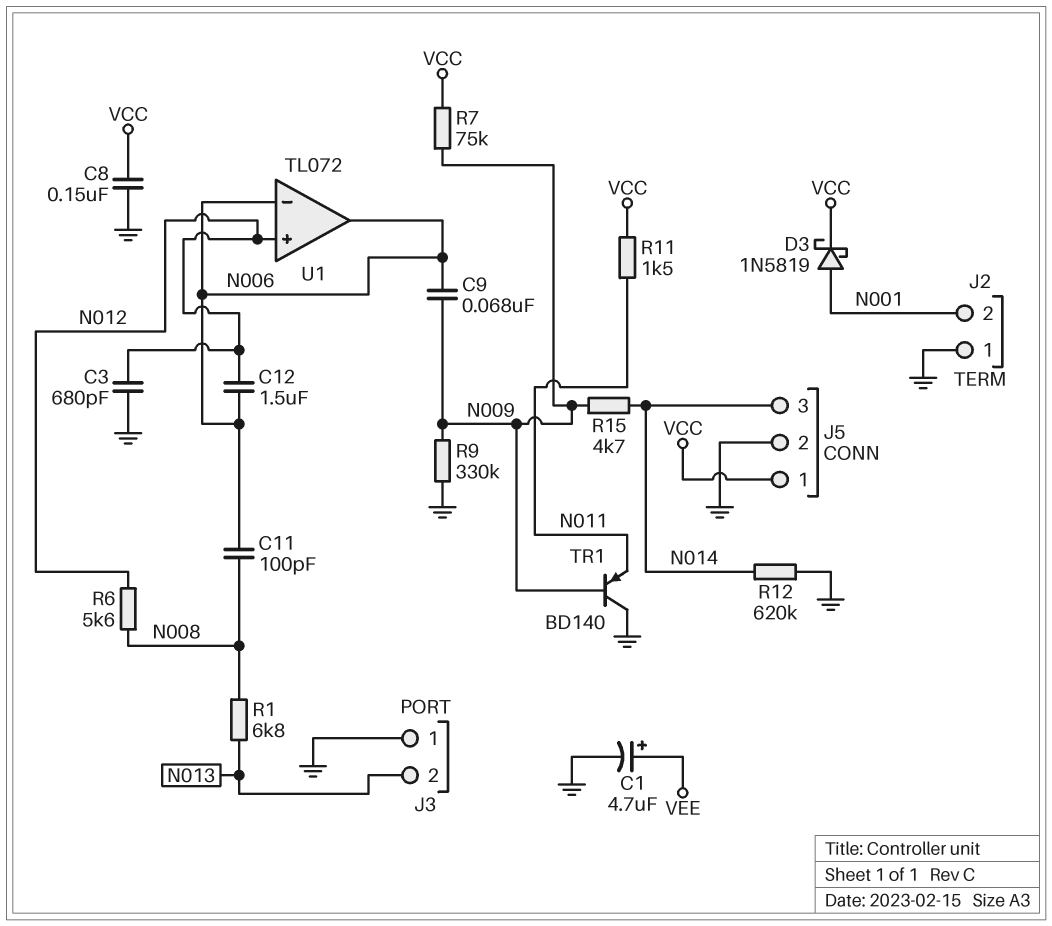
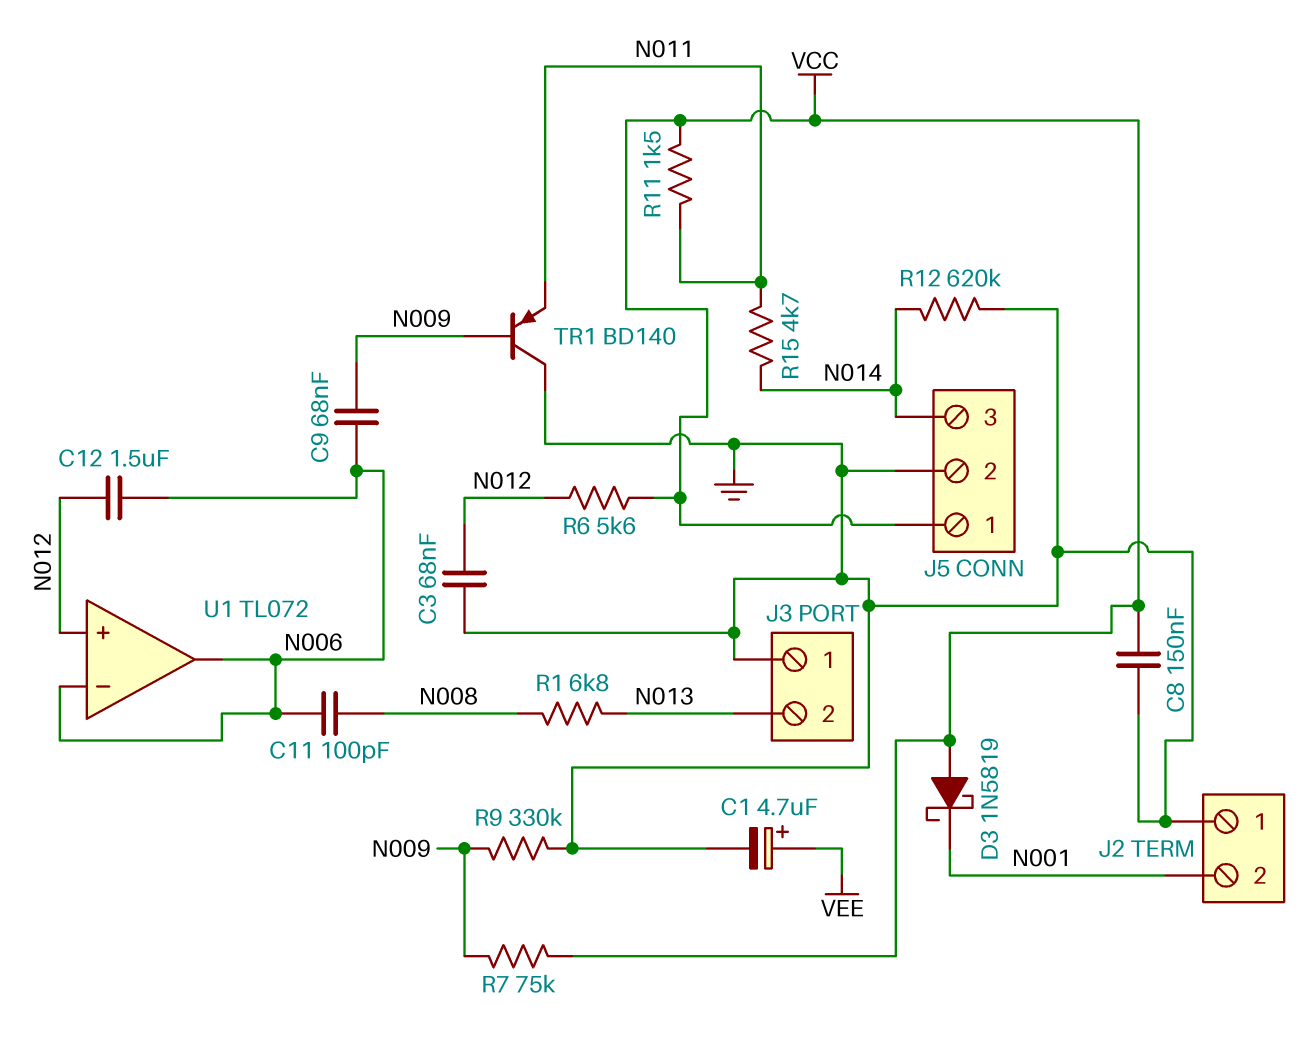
C3: 680pF (GND, N012) -> 68nF (GND, N012)
D3: schottky 1N5819 (A N001, K VCC) -> schottky 1N5819 (A VCC, K N001)
R6: 5.6k (N008, N012) -> 5.6k (N012, VCC)
R15: 4.7k (N009, N014) -> 4.7k (N011, N014)

